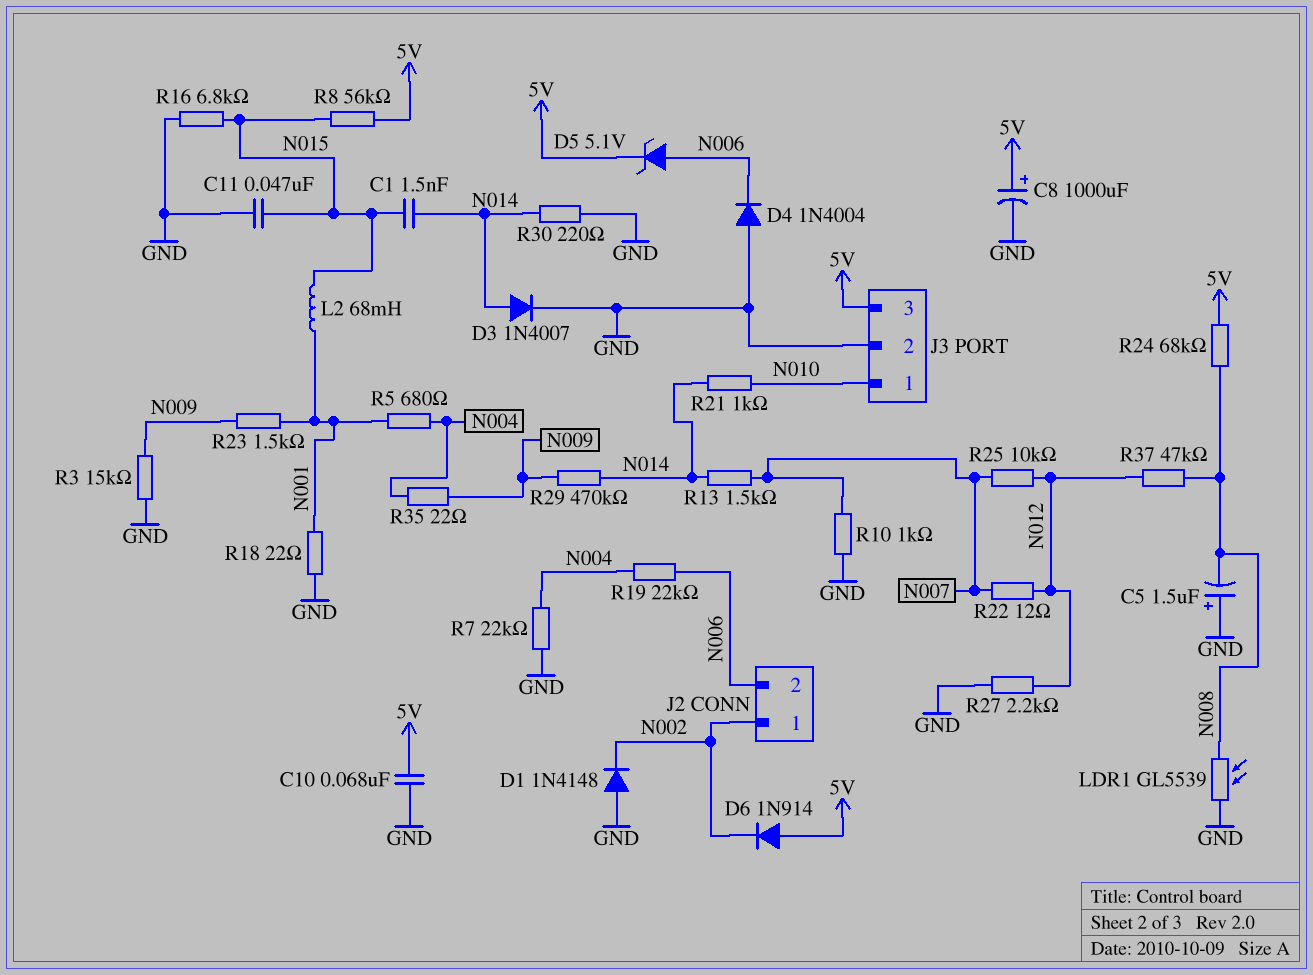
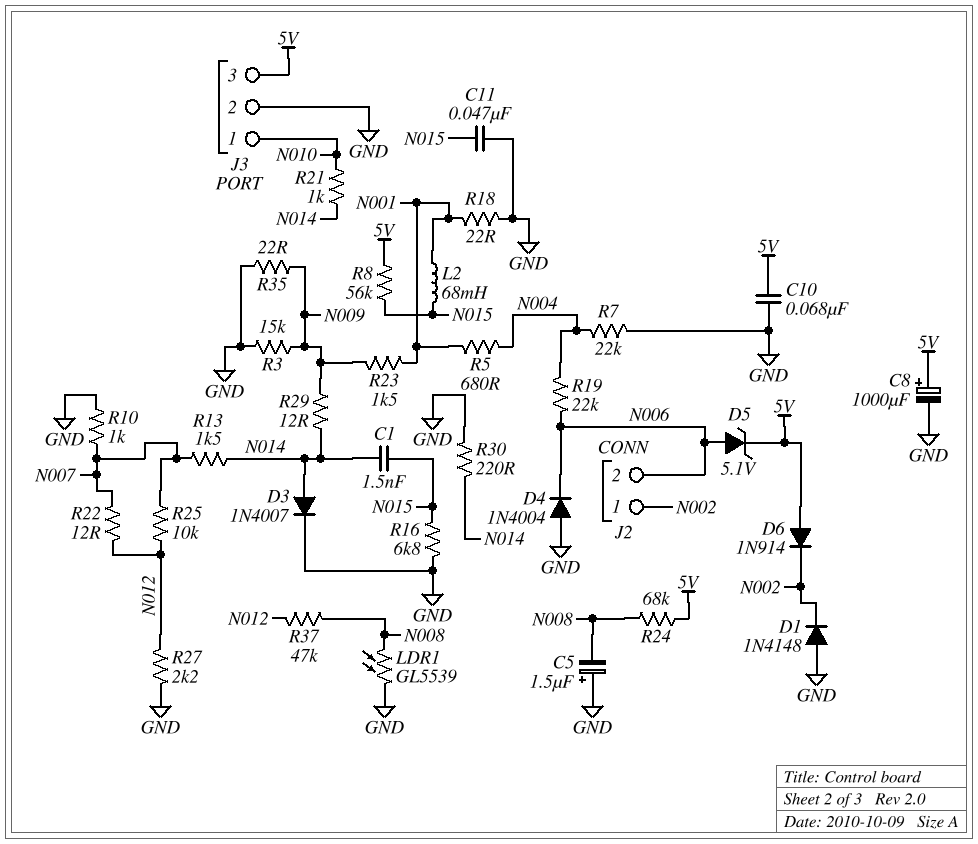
R29: 470k (N009, N014) -> 12 (N009, N014)
R35: 22 (N004, N009) -> 22 (GND, N009)

